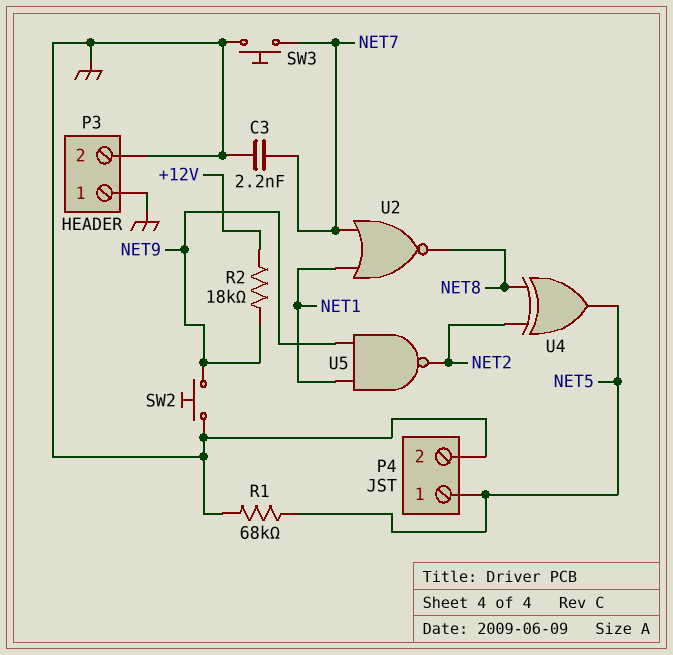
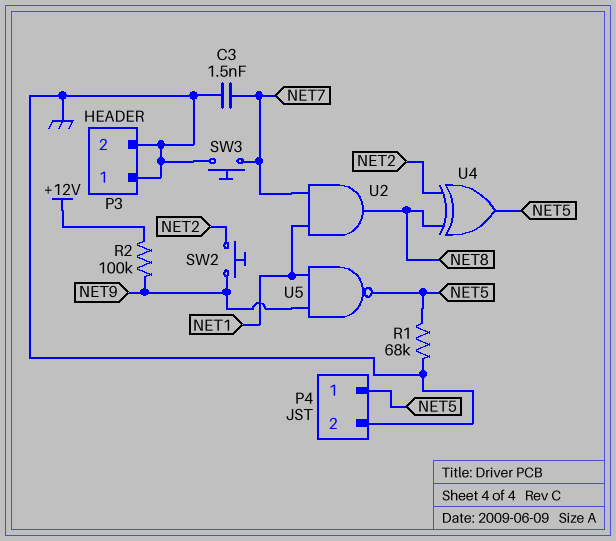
C3: 2.2nF (GND, NET7) -> 1.5nF (GND, NET7)
R2: 18k (+12V, NET9) -> 100k (+12V, NET9)
SW2: button (GND, NET9) -> button (NET2, NET9)
U2: NOR (in NET1, in NET7, out NET8) -> AND (in NET1, in NET7, out NET8)
U5: NAND (in NET1, in NET9, out NET2) -> NAND (in NET1, in NET9, out NET5)

